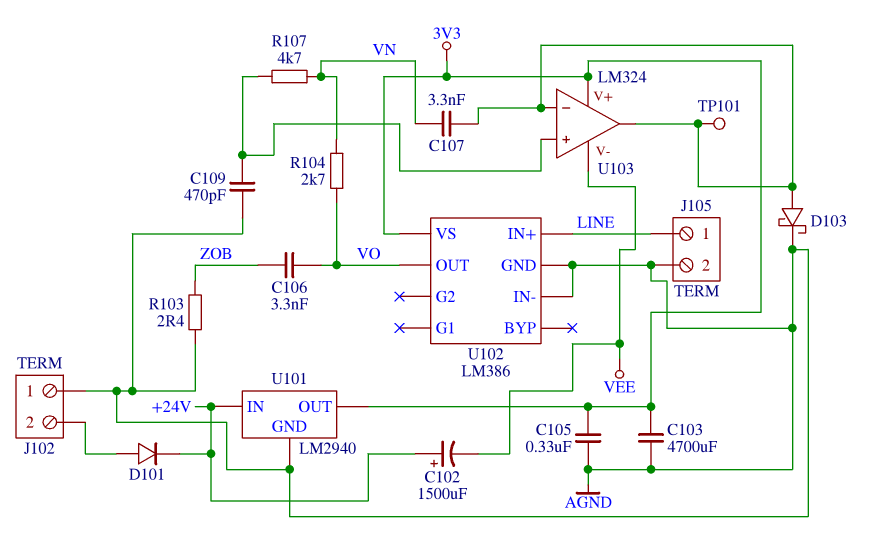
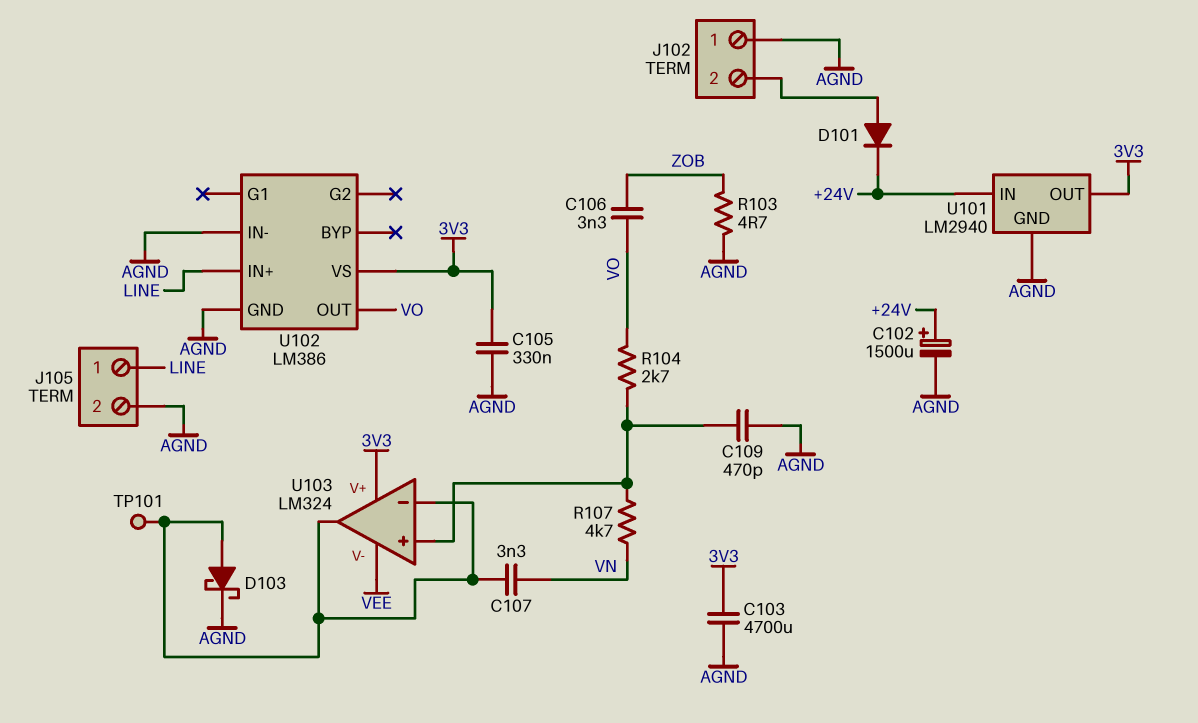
C102: 1500uF (plus +24V, minus VEE) -> 1500uF (plus +24V, minus AGND)
R103: 2.4 (AGND, ZOB) -> 4.7 (AGND, ZOB)
R104: 2.7k (VN, VO) -> 2.7k (U103/in+, VO)

